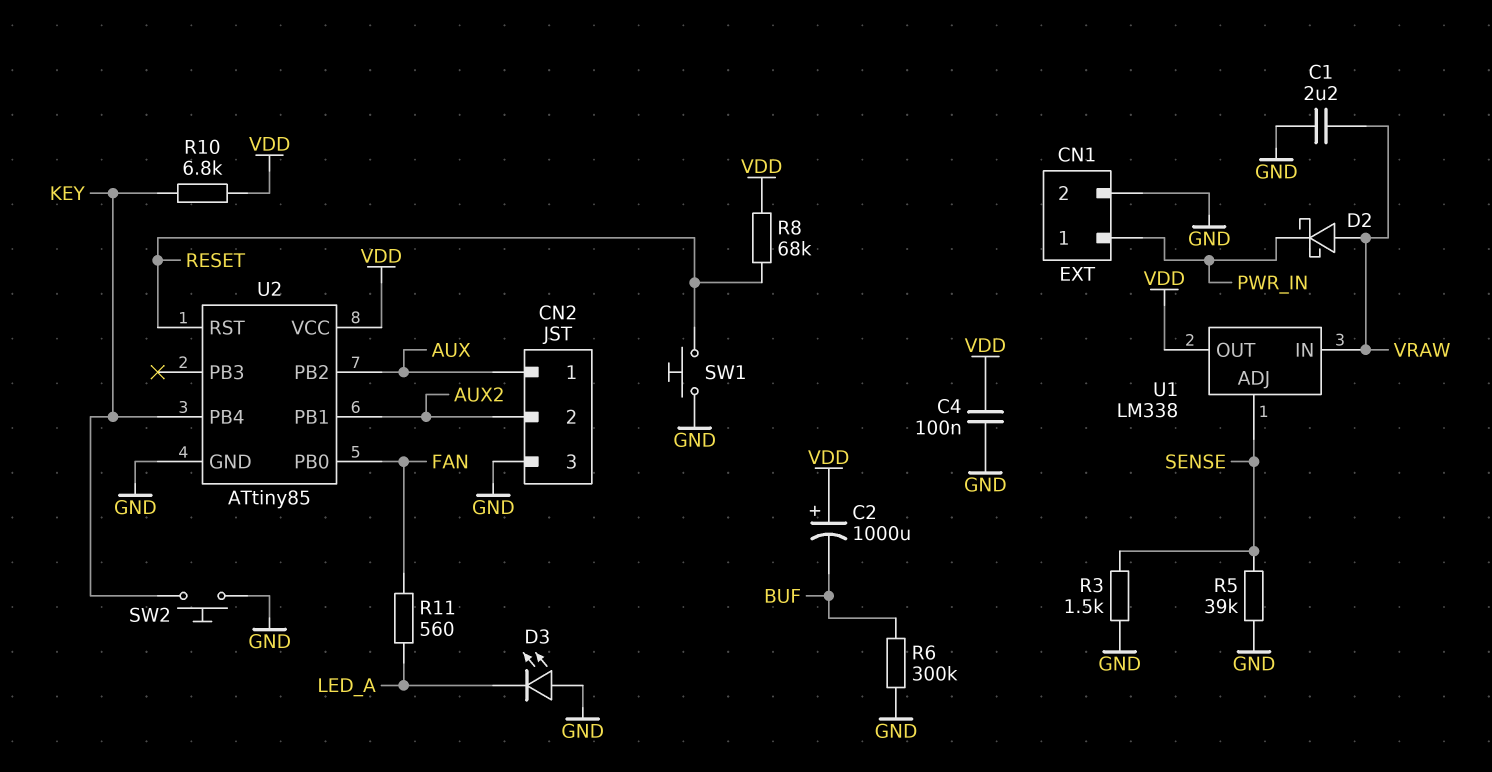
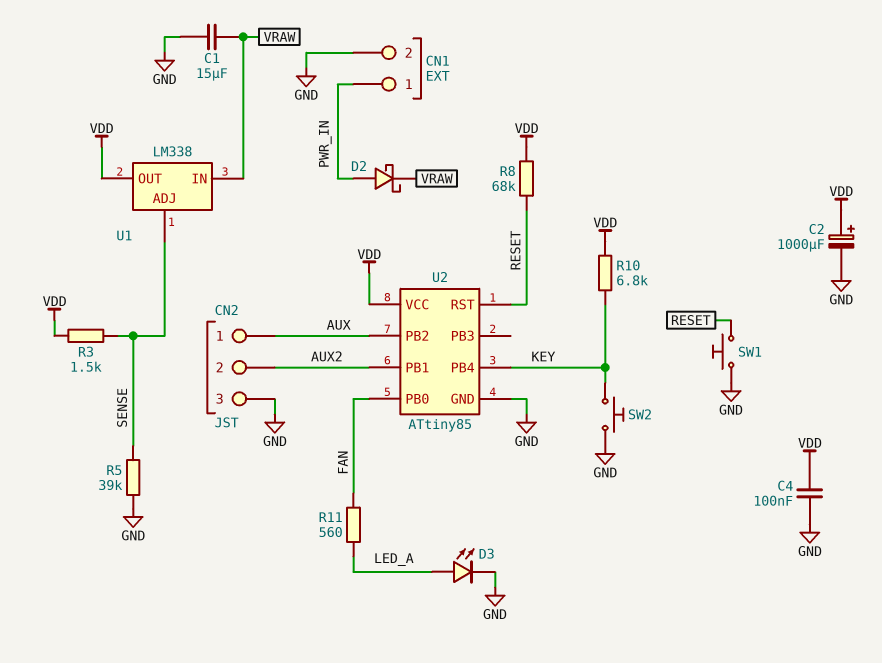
C1: 2.2uF (GND, VRAW) -> 15uF (GND, VRAW)
C2: 1000uF (plus VDD, minus BUF) -> 1000uF (plus VDD, minus GND)
D2: schottky (A VRAW, K PWR_IN) -> schottky (A PWR_IN, K VRAW)
D3: LED (A GND, K LED_A) -> LED (A LED_A, K GND)
R3: 1.5k (GND, SENSE) -> 1.5k (SENSE, VDD)
R6: 300k (BUF, GND) -> none

